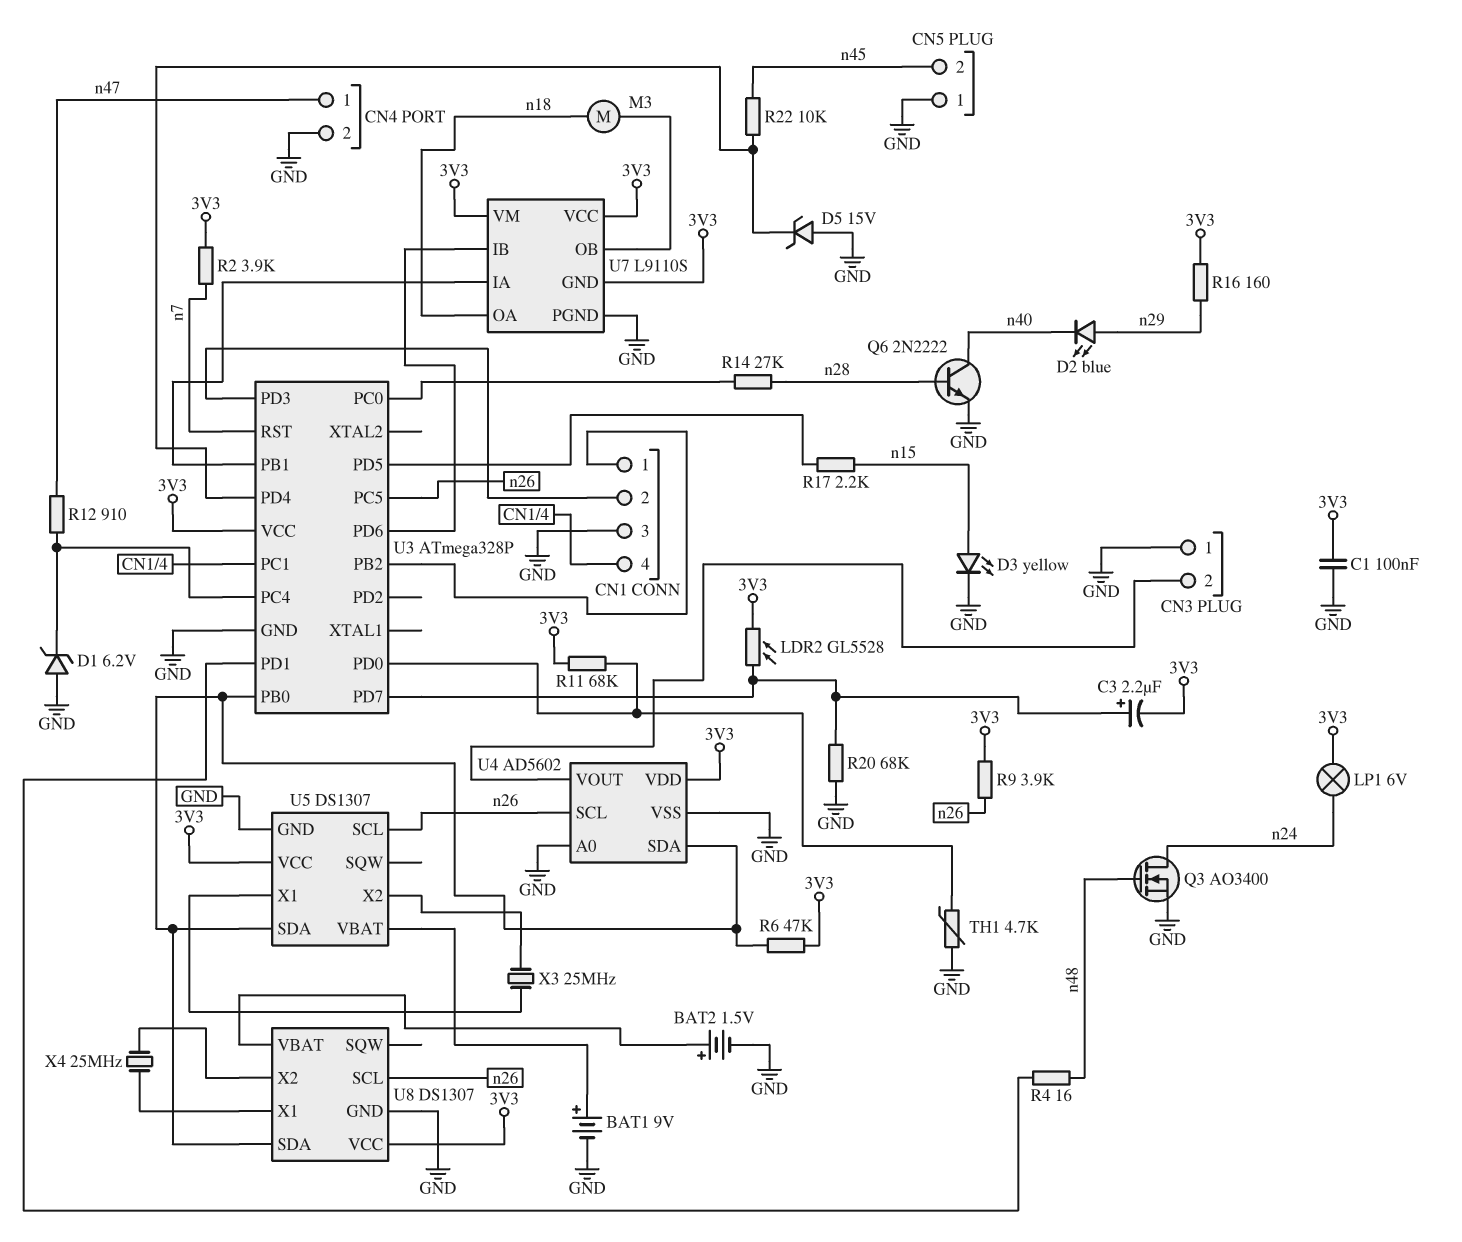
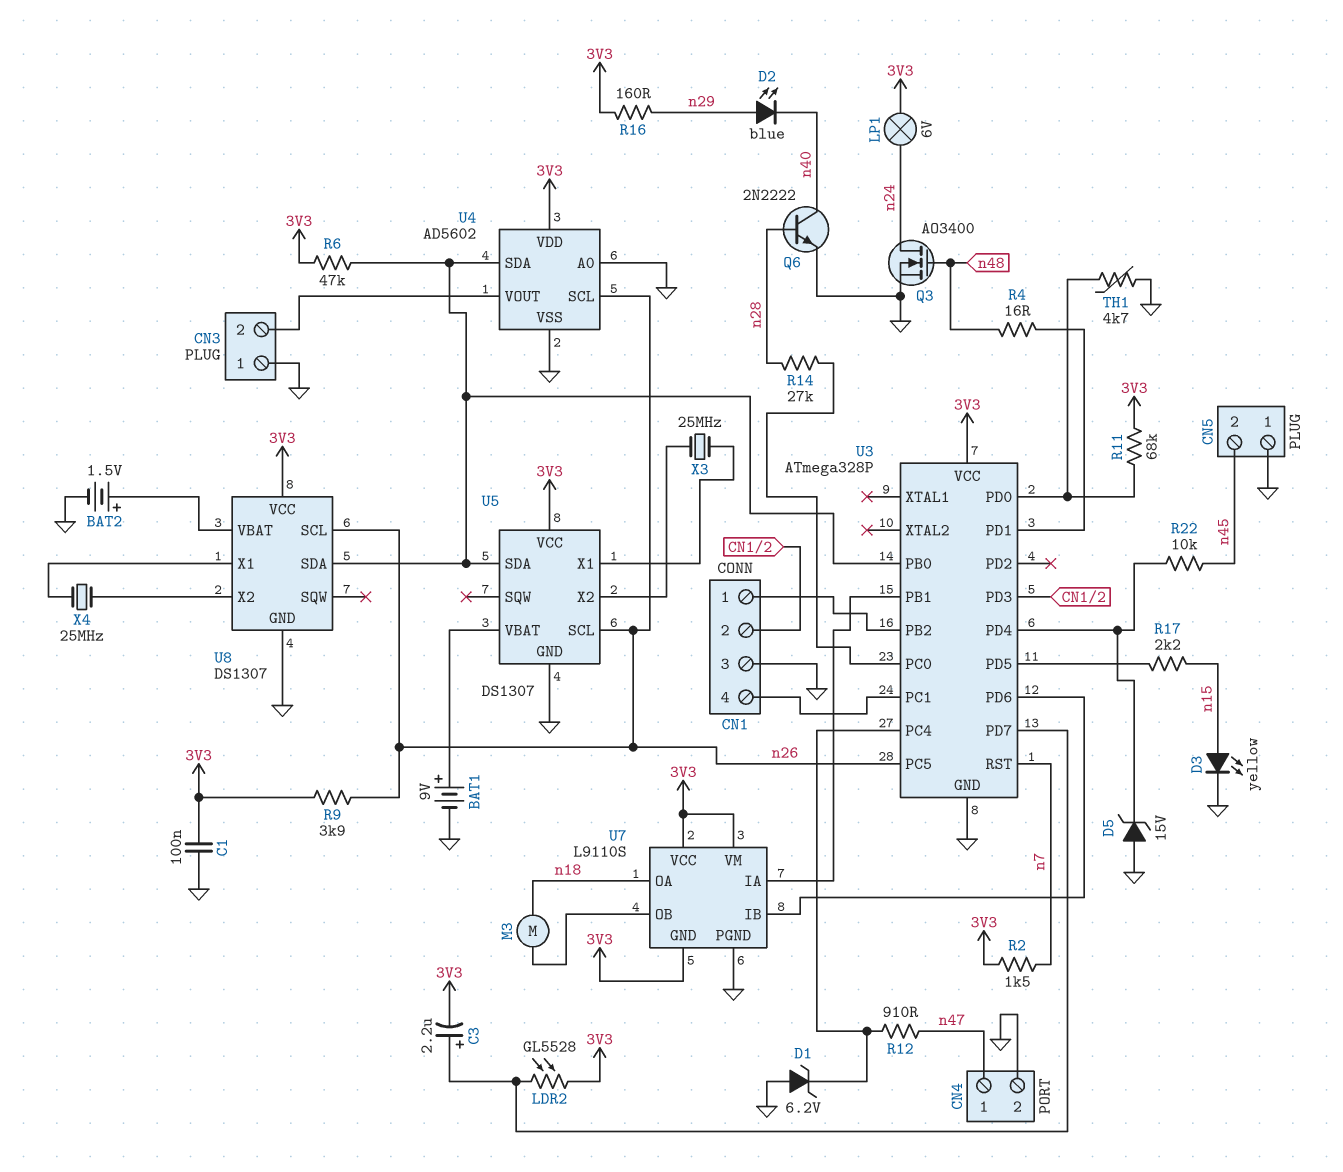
R2: 3.9k (3V3, n7) -> 1.5k (3V3, n7)
R20: 68k (GND, U3/PD7) -> none

